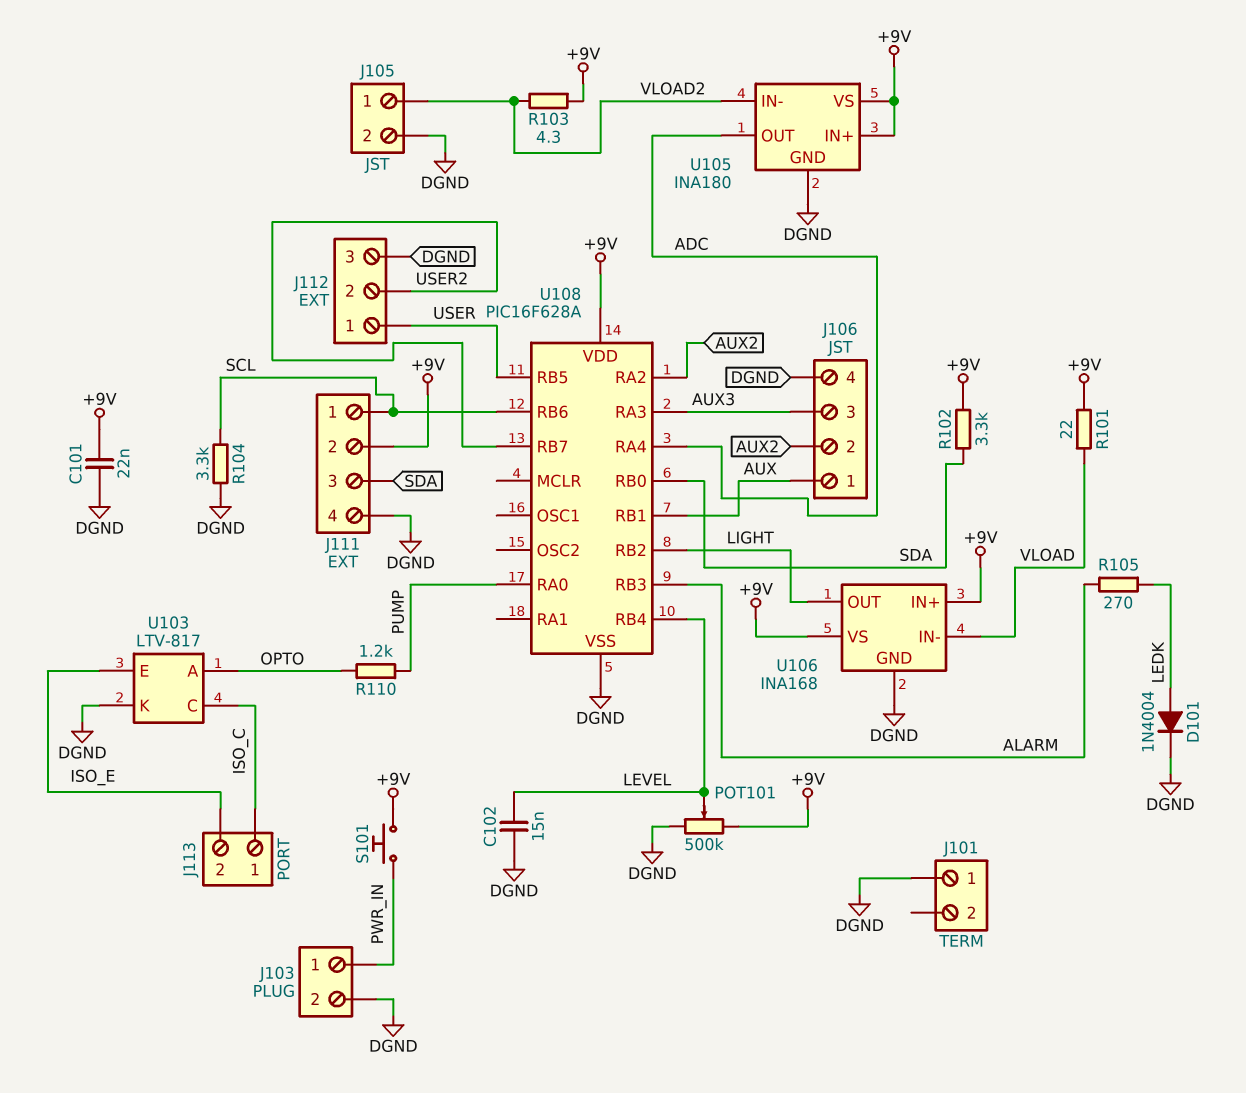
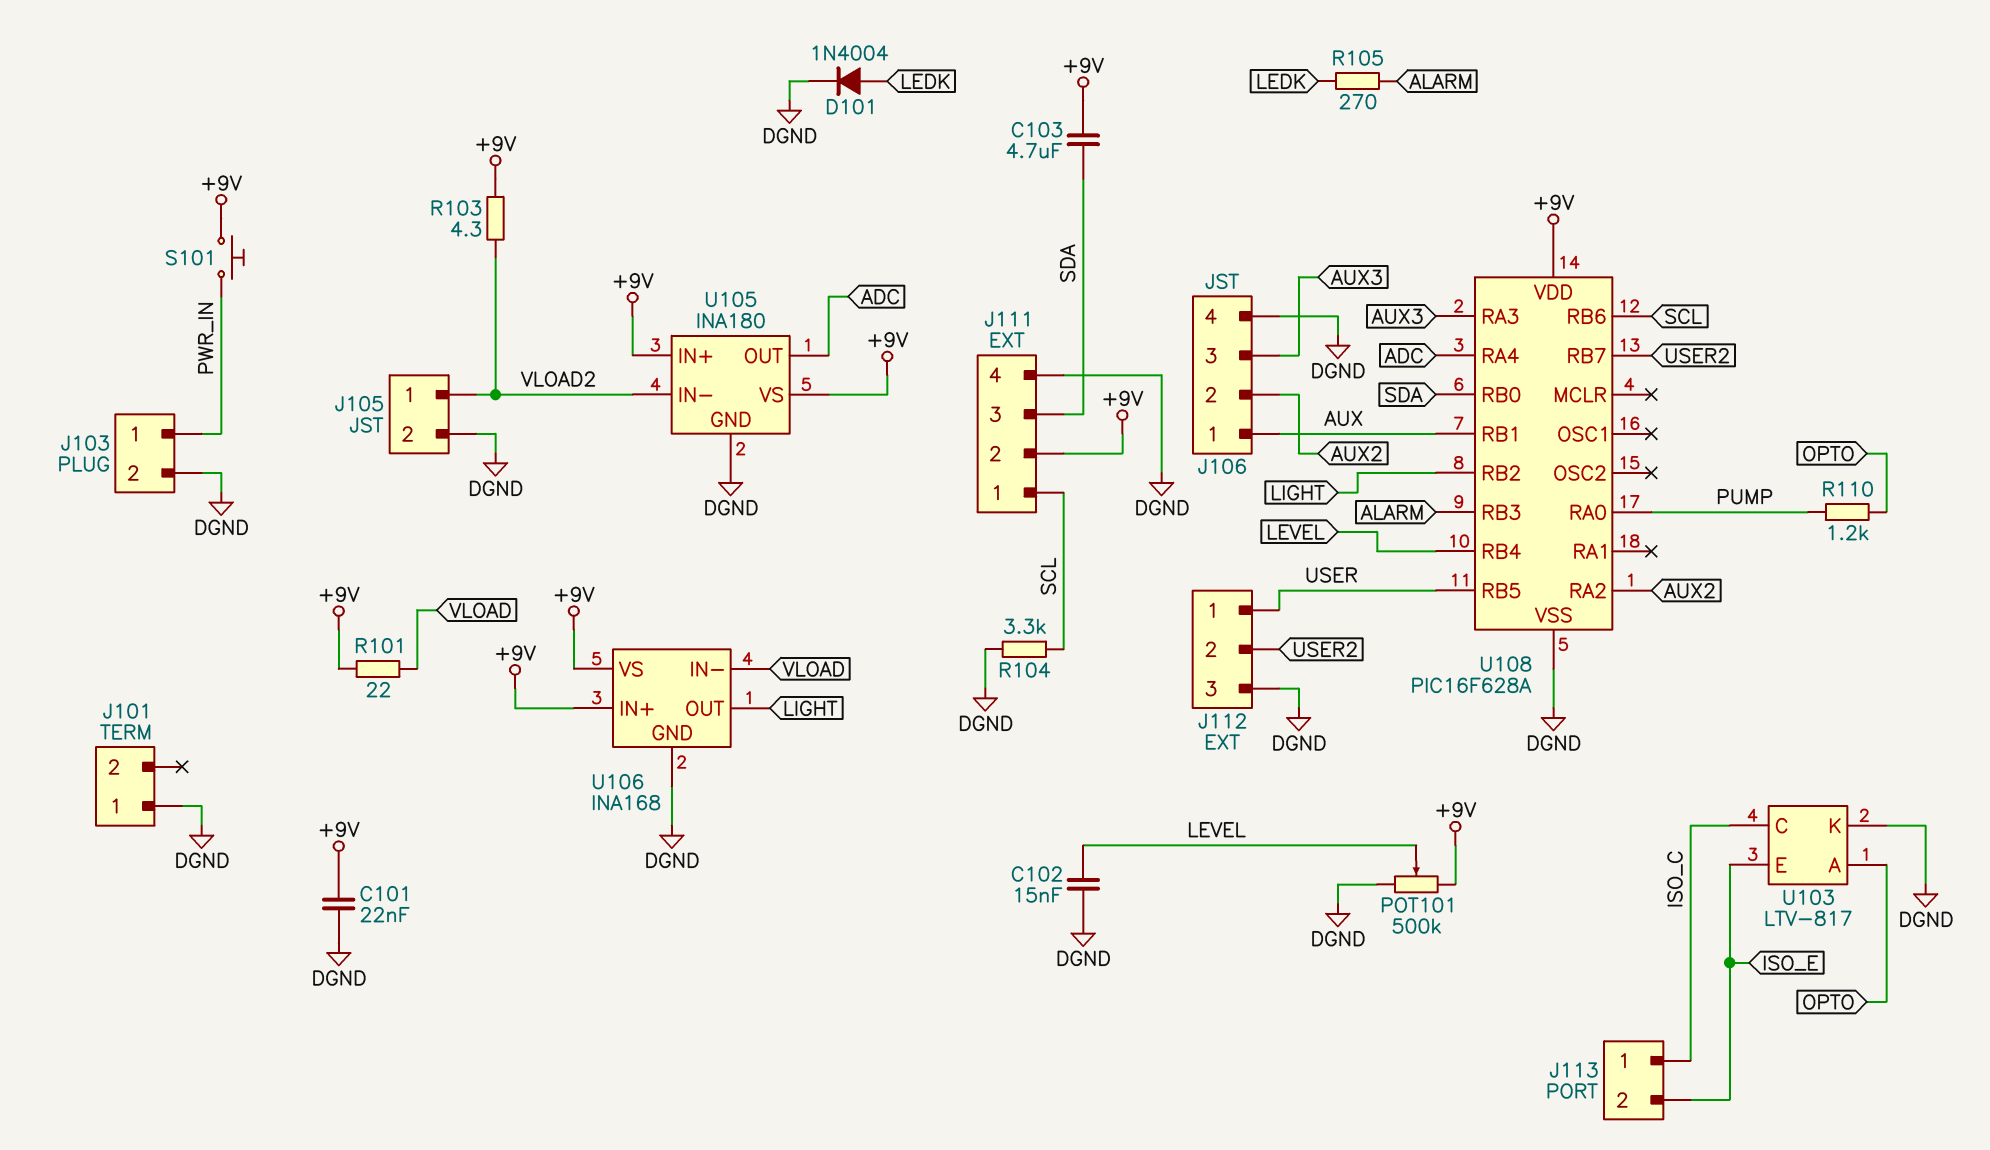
C103: none -> 4.7uF (+9V, SDA)
R102: 3.3k (+9V, SDA) -> none

